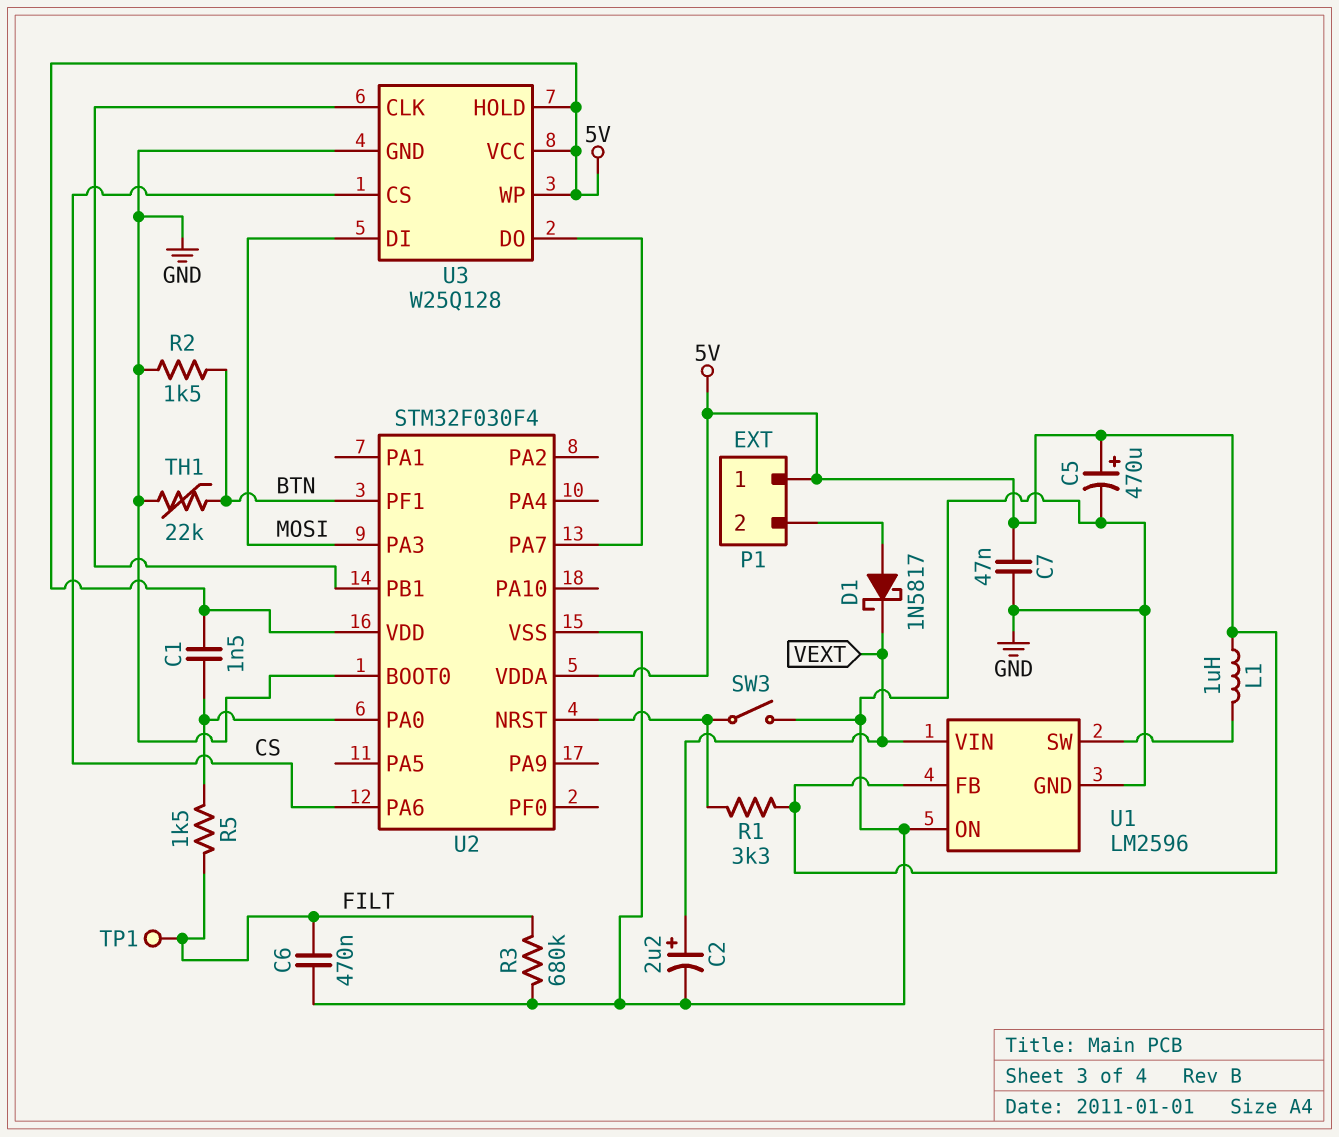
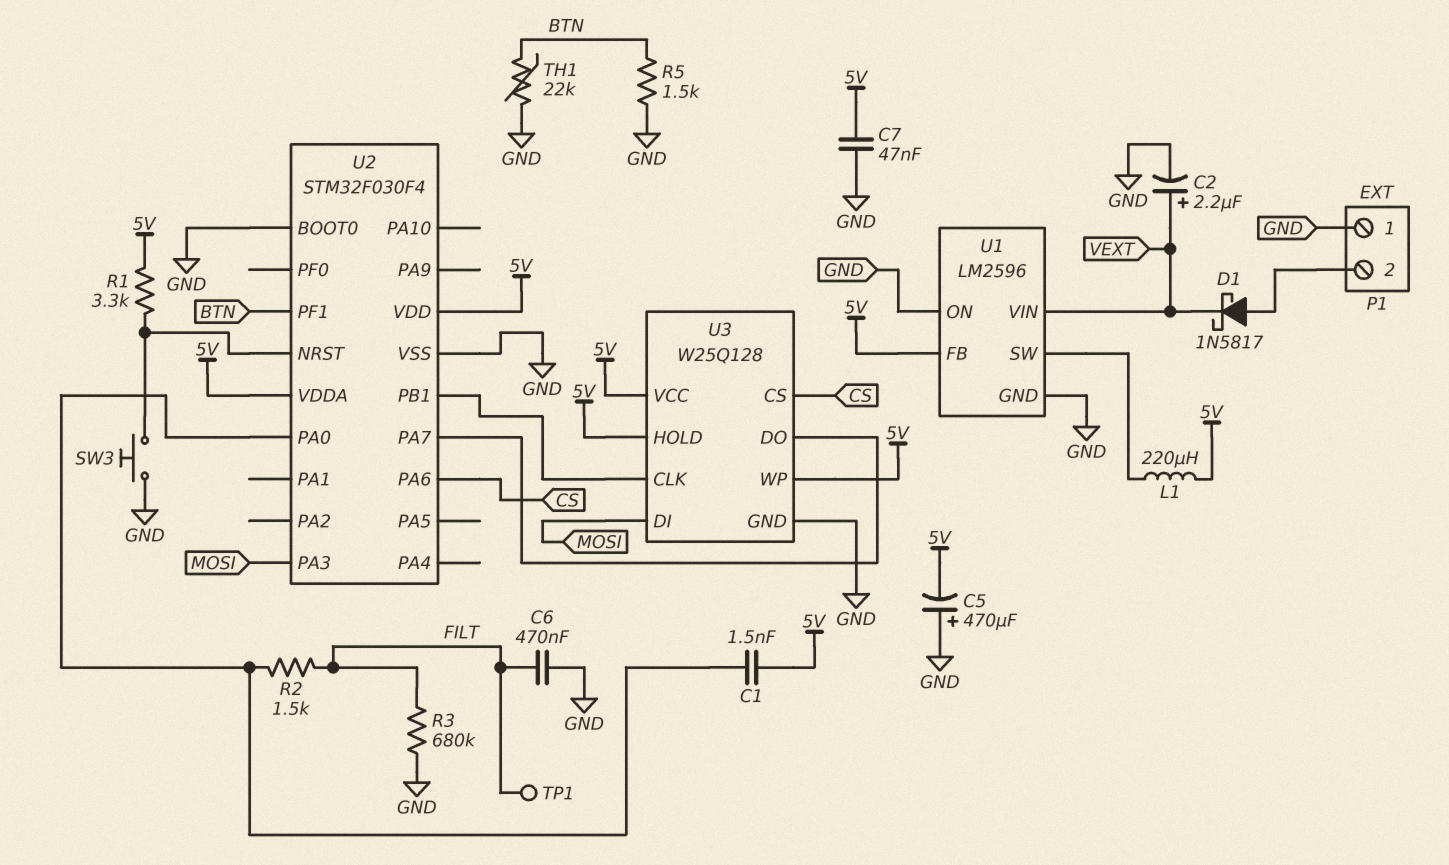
C5: 470uF (plus 5V, minus GND) -> 470uF (plus GND, minus 5V)
L1: 1uH (5V, U1/SW) -> 220uH (5V, U1/SW)
P1 pin 1: 5V -> GND
R2: 1.5k (BTN, GND) -> 1.5k (FILT, U2/PA0)
R5: 1.5k (FILT, U2/PA0) -> 1.5k (BTN, GND)
SW3: switch (GND, U2/NRST) -> button (GND, U2/NRST)

